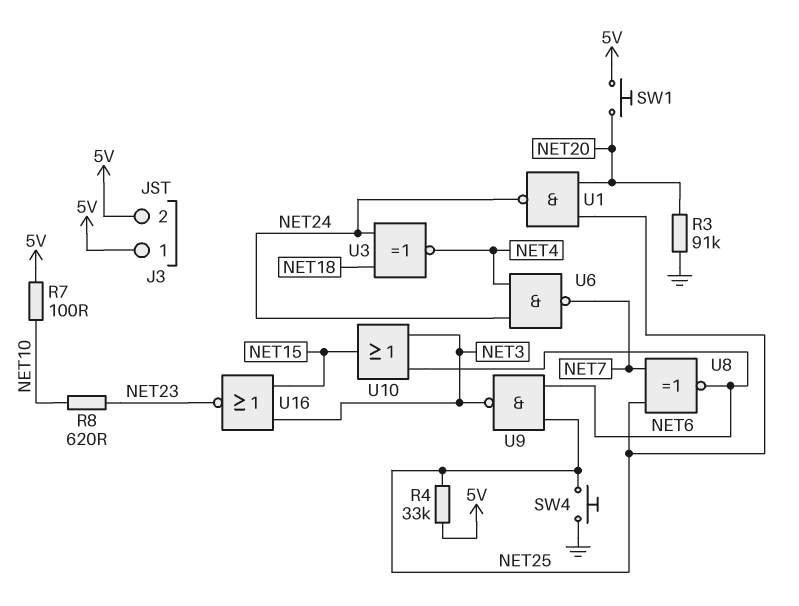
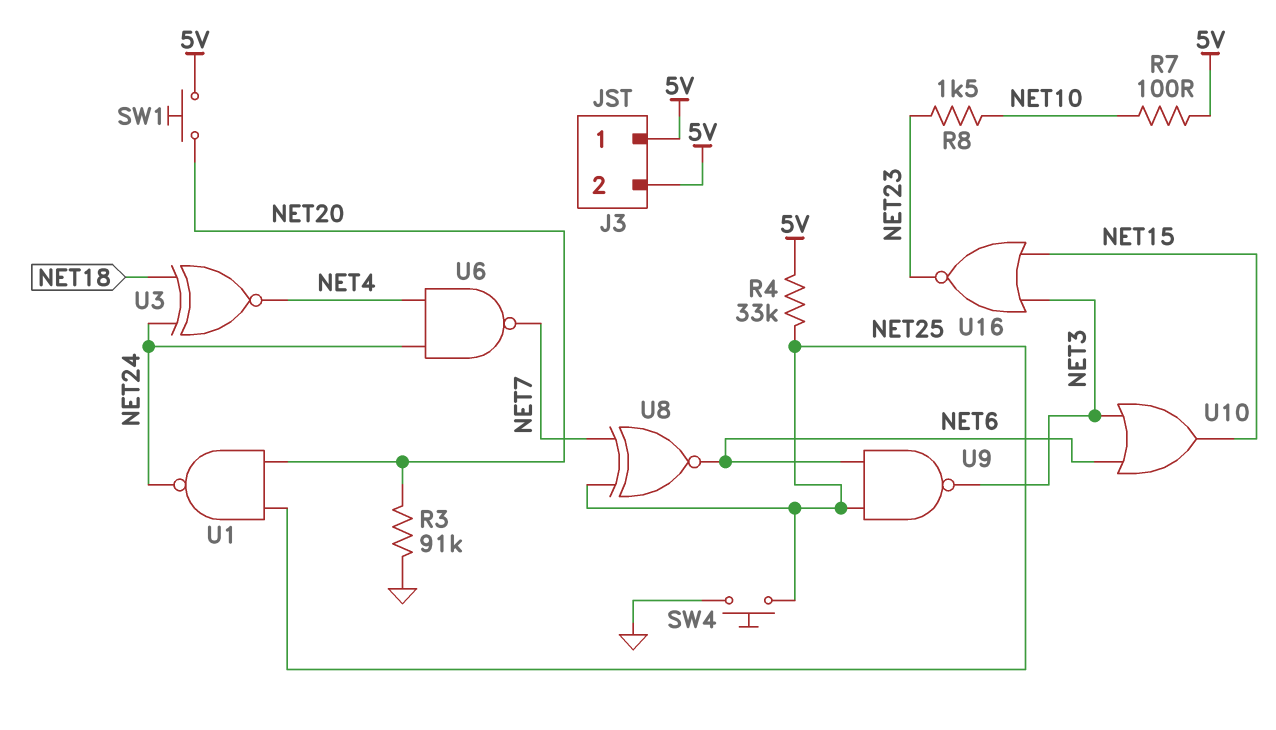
R8: 620 (NET10, NET23) -> 1.5k (NET10, NET23)

